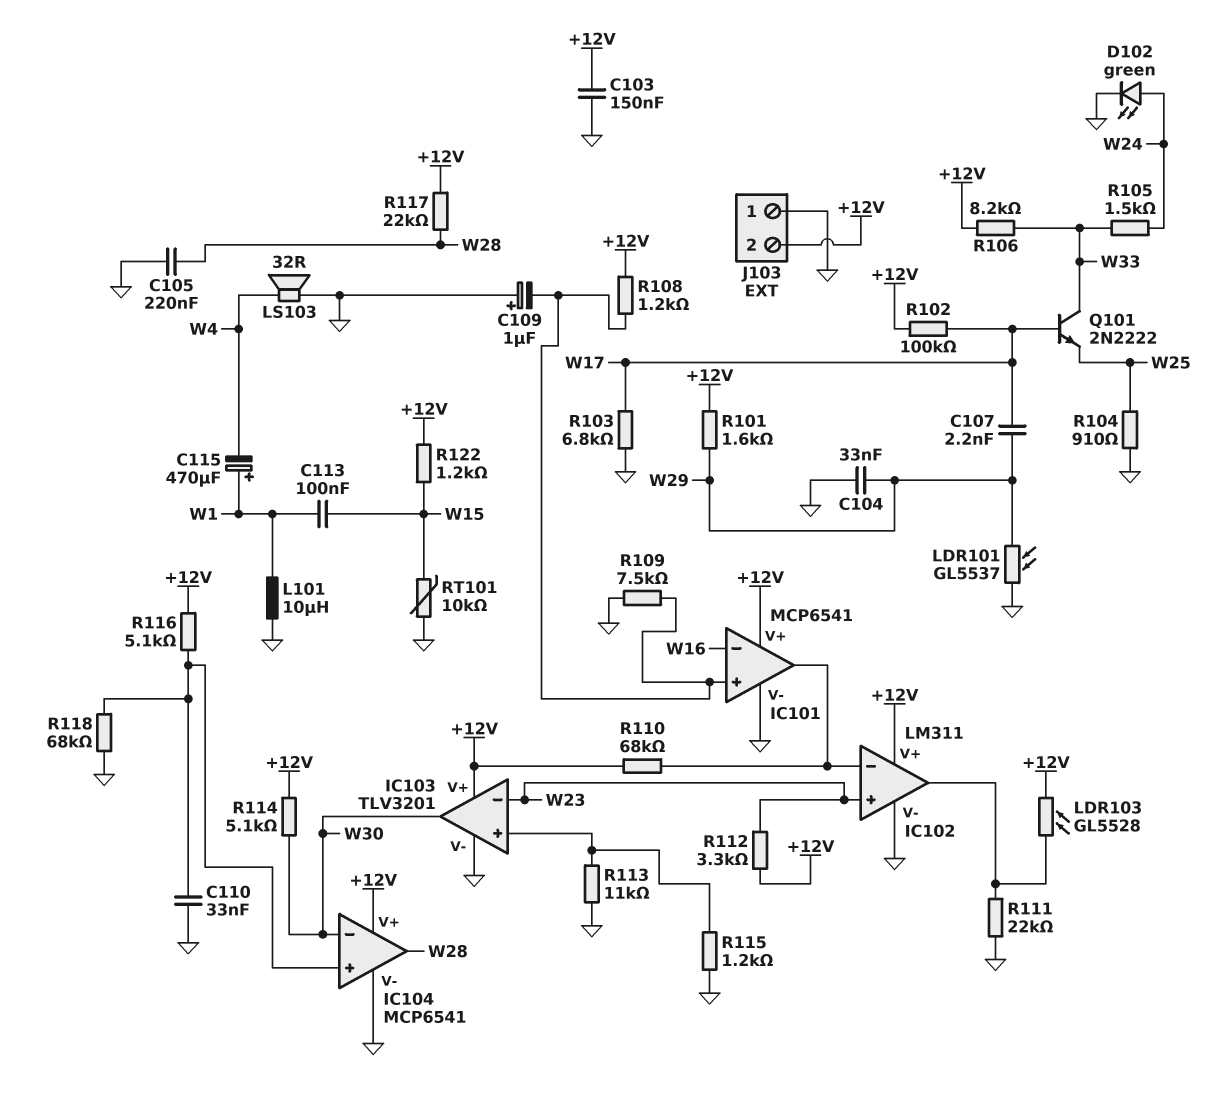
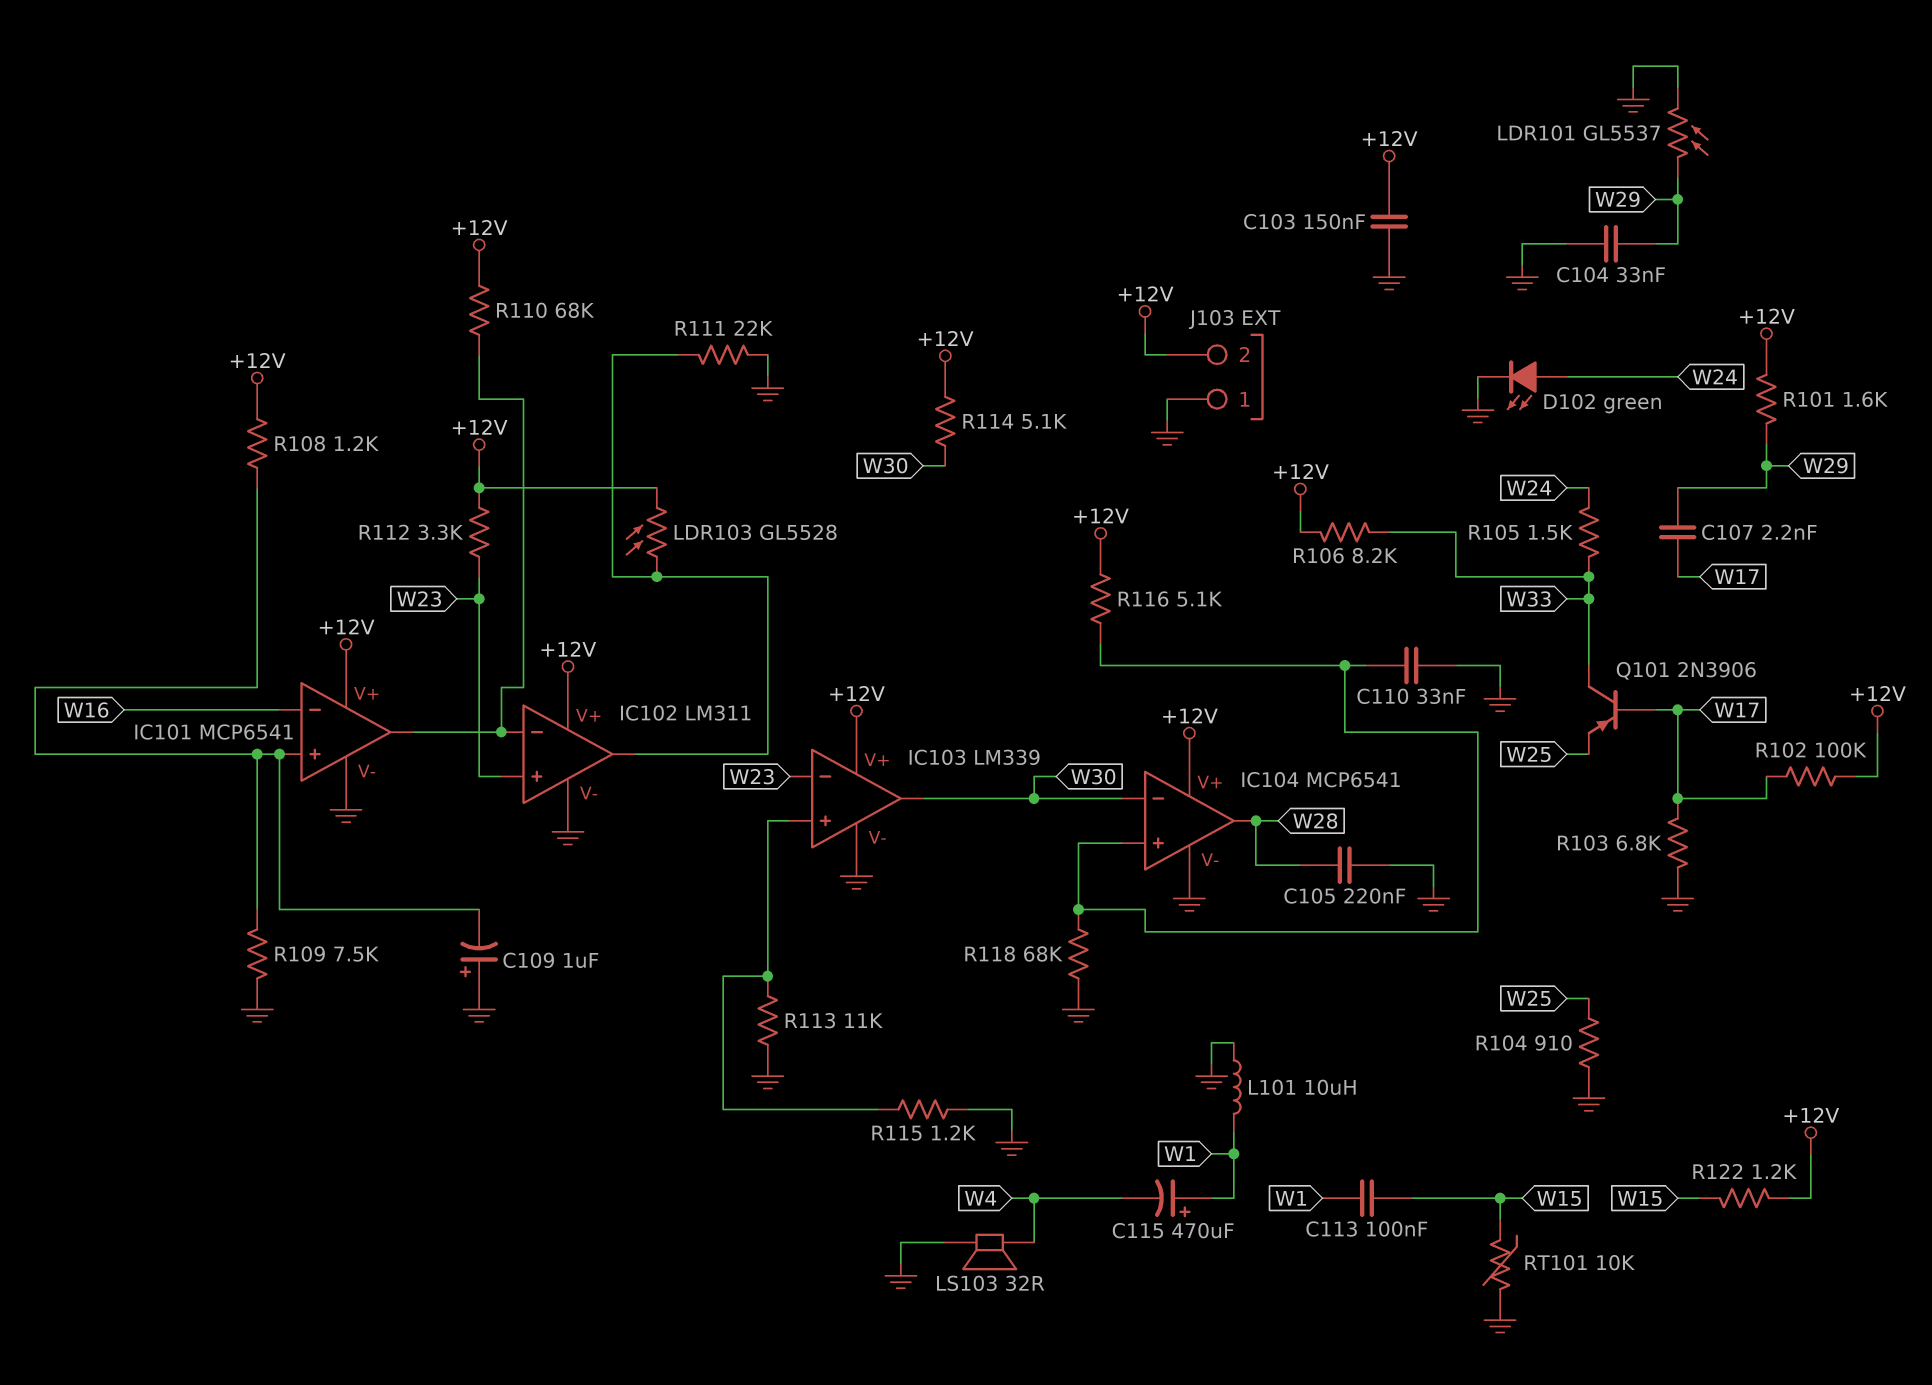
IC103: TLV3201 -> LM339
Q101: NPN 2N2222 (B W17, C W33, E W25) -> PNP 2N3906 (B W17, C W33, E W25)
R117: 22k (+12V, W28) -> none

